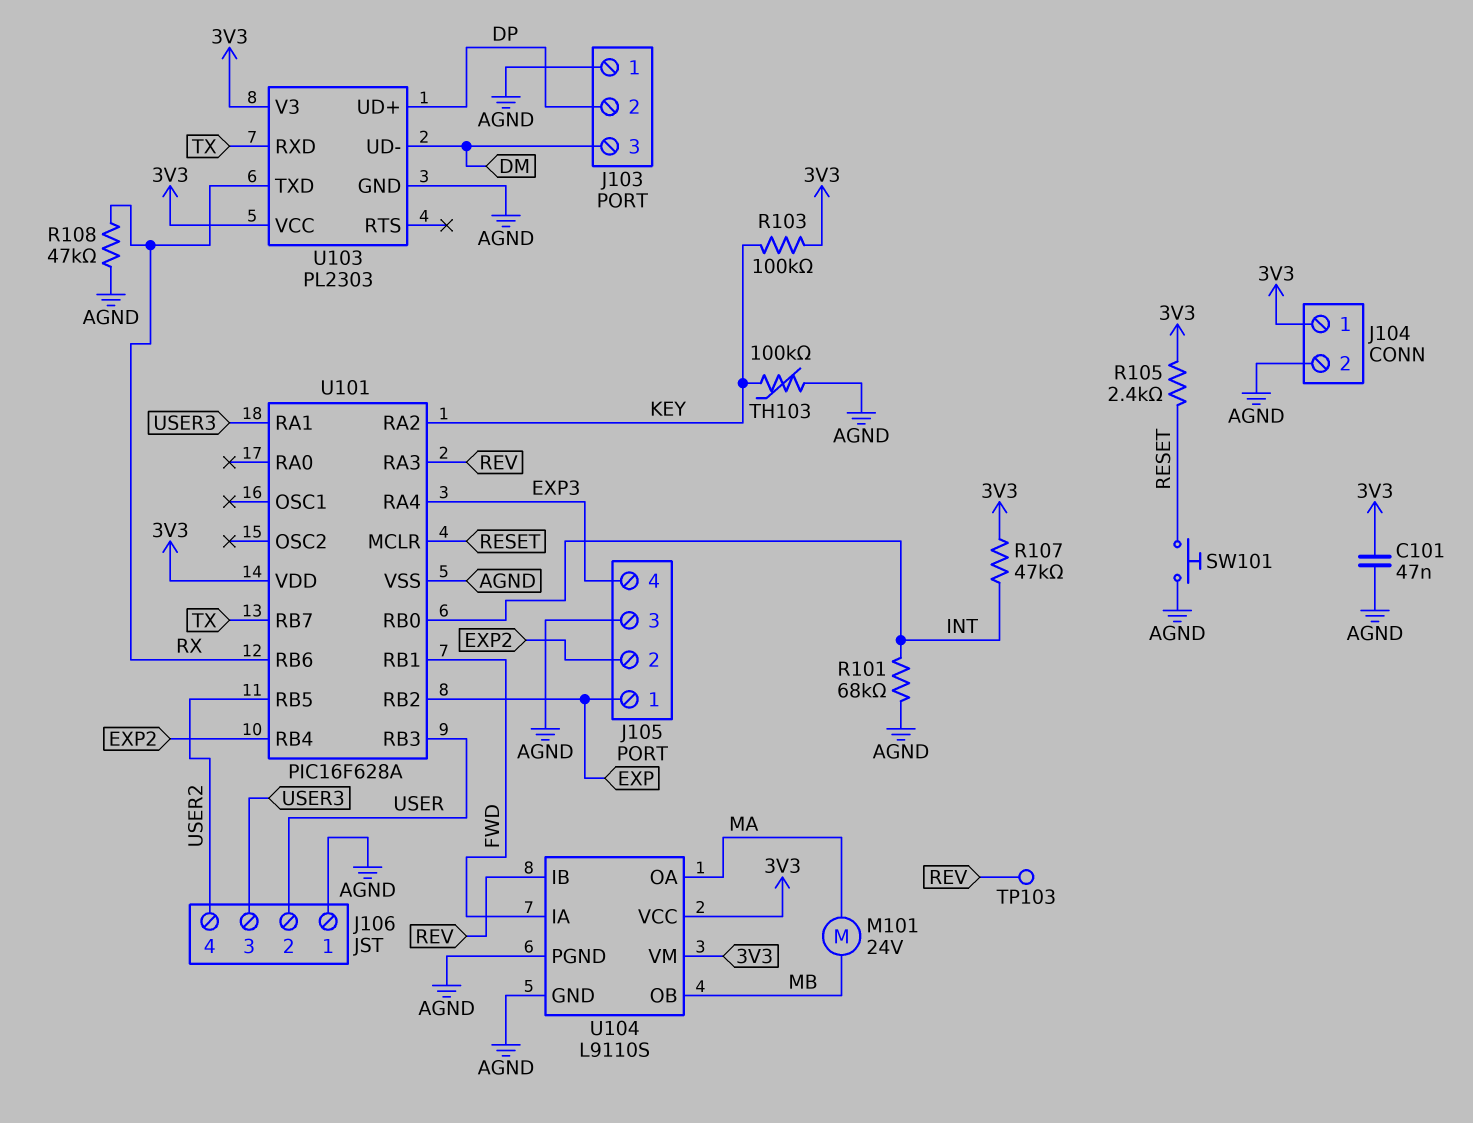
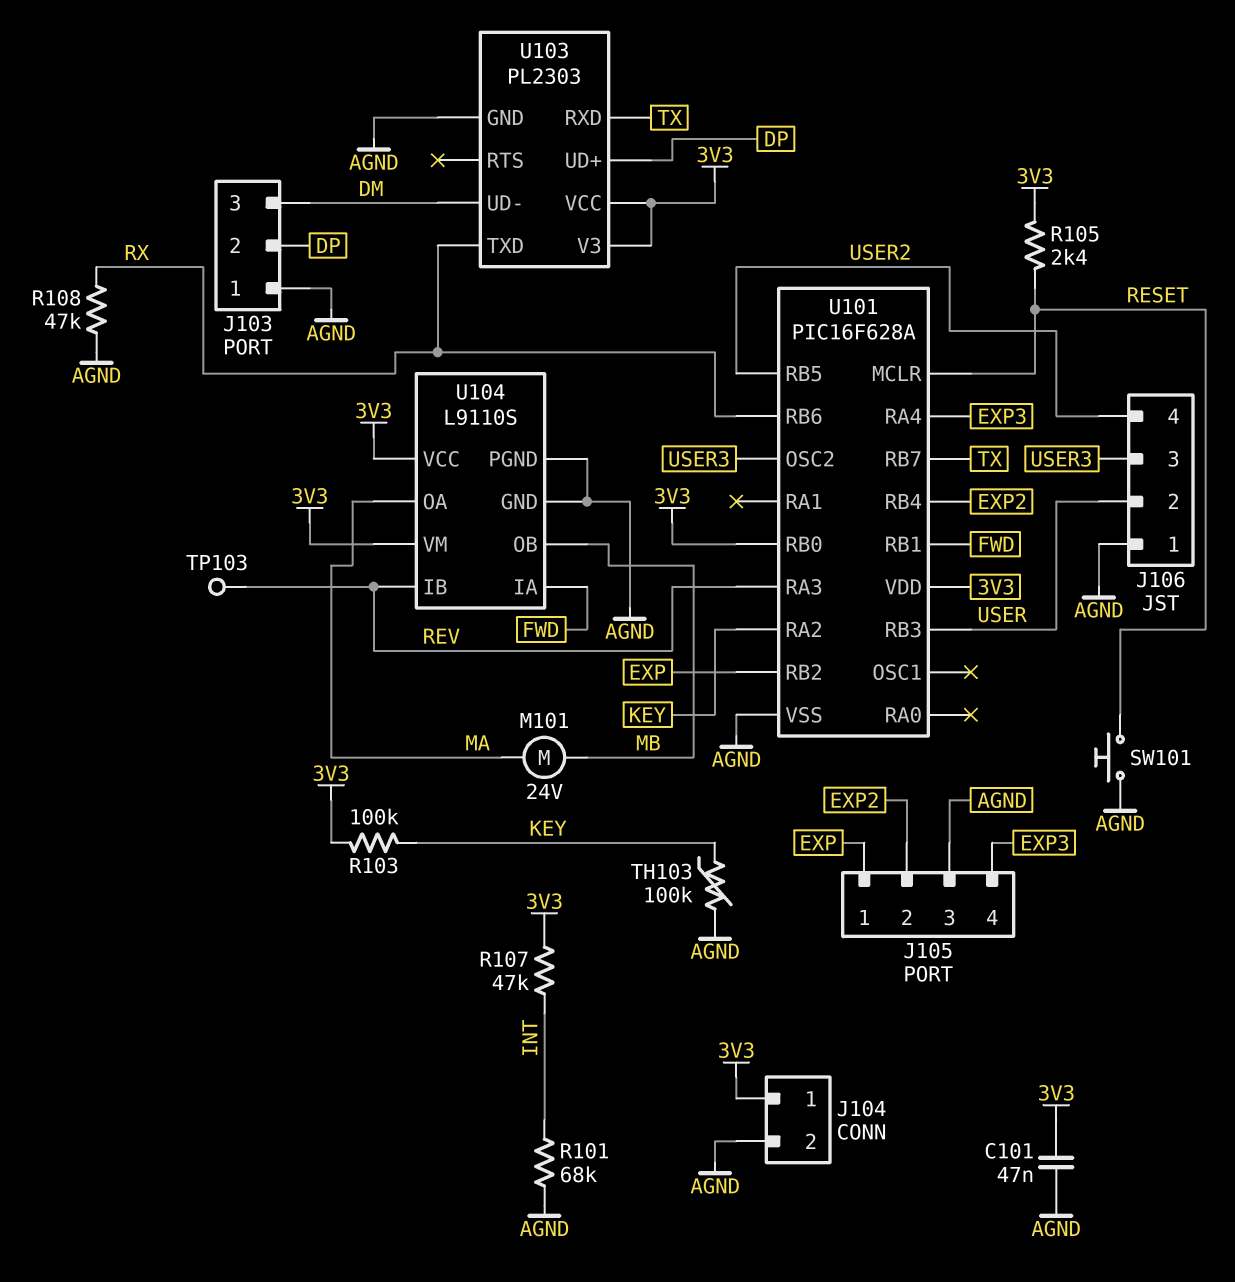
U101 pin OSC2: none -> USER3
U101 pin RA1: USER3 -> none
U101 pin RB0: INT -> 3V3

